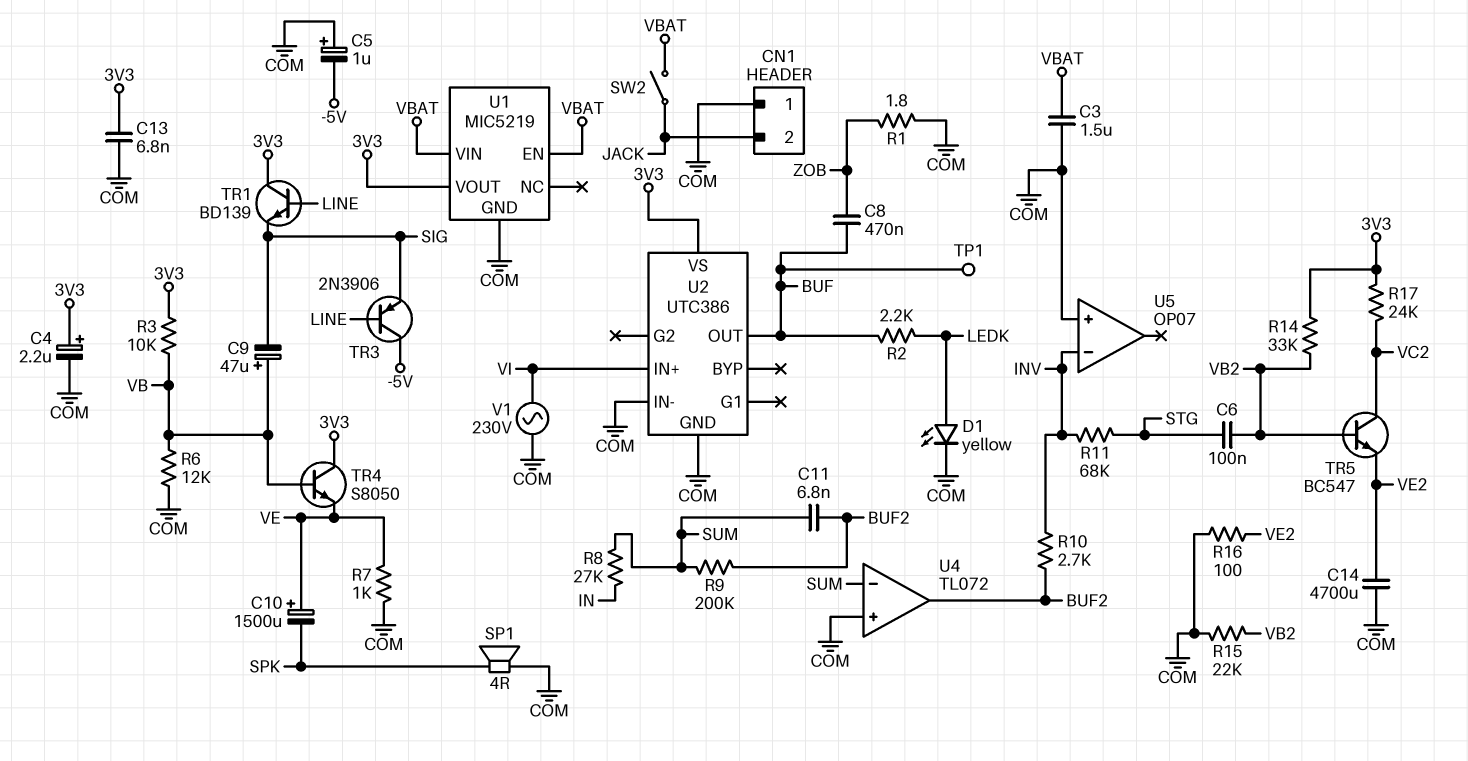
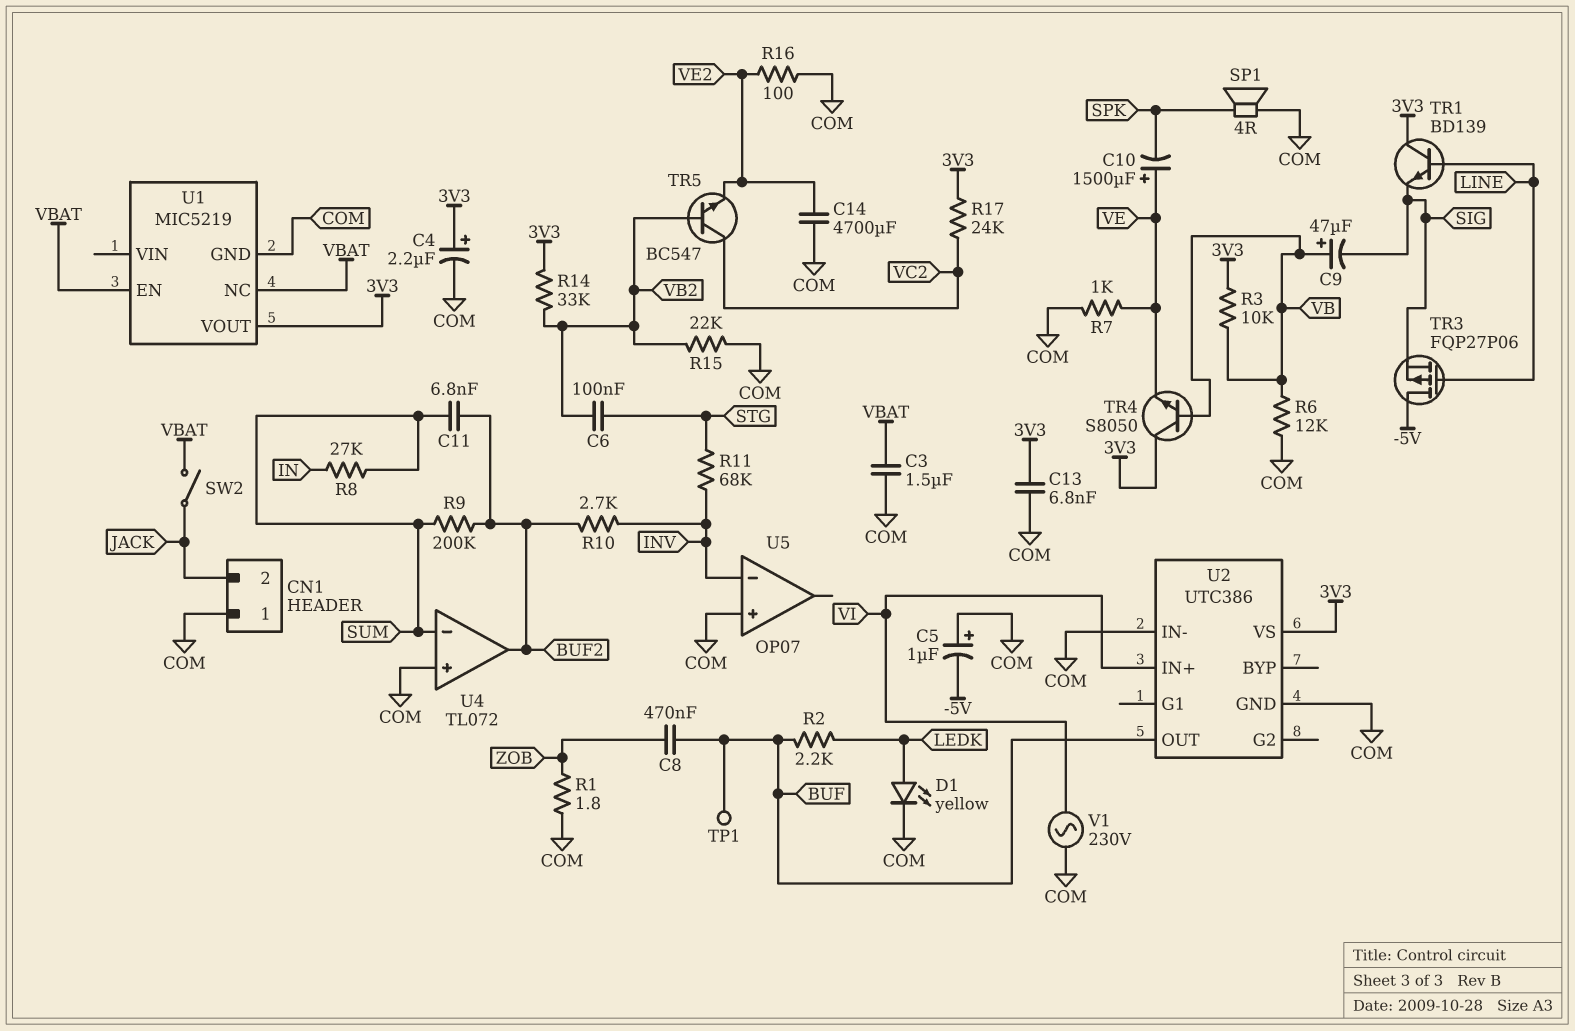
TR3: PNP 2N3906 (B LINE, C -5V, E SIG) -> PMOS FQP27P06 (G LINE, D -5V, S SIG)
U1 pin NC: none -> VBAT
U1 pin VIN: VBAT -> none

